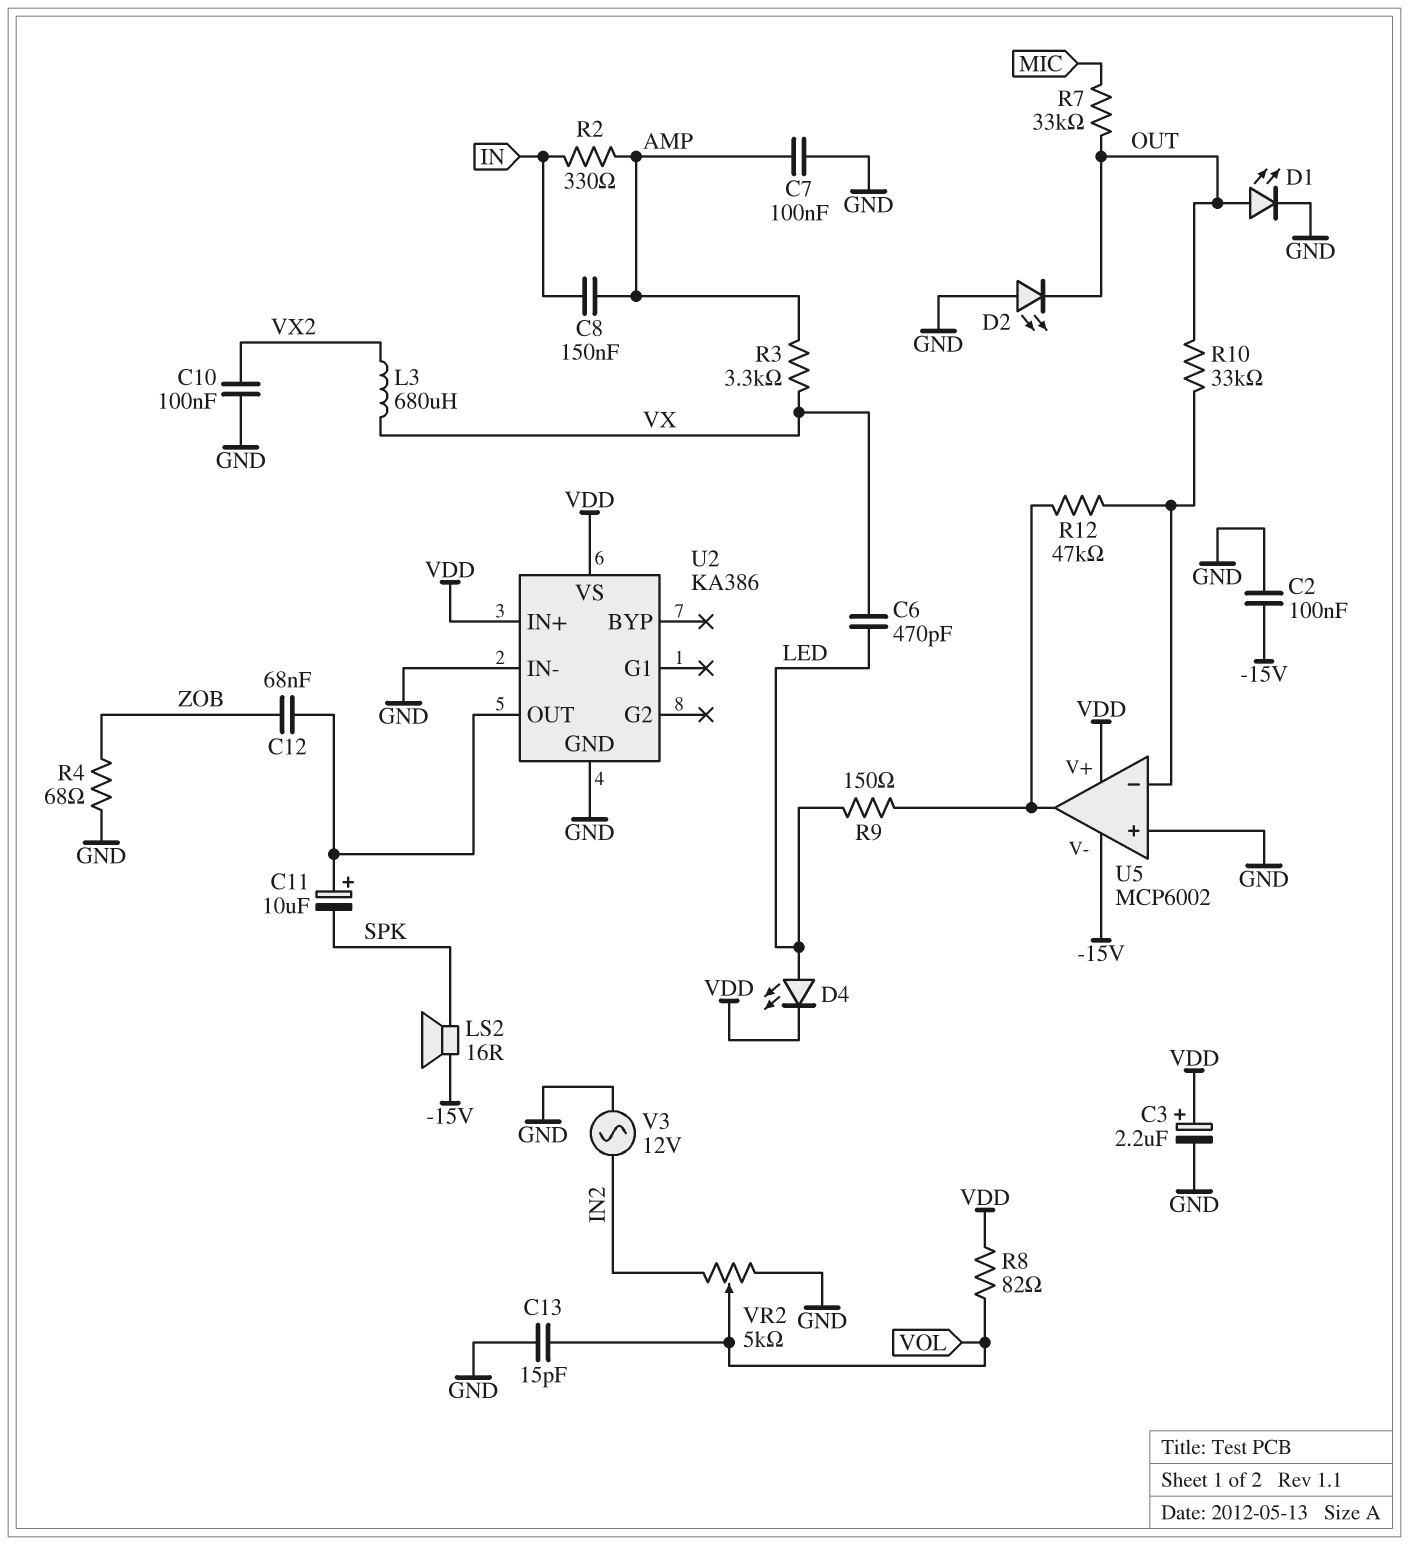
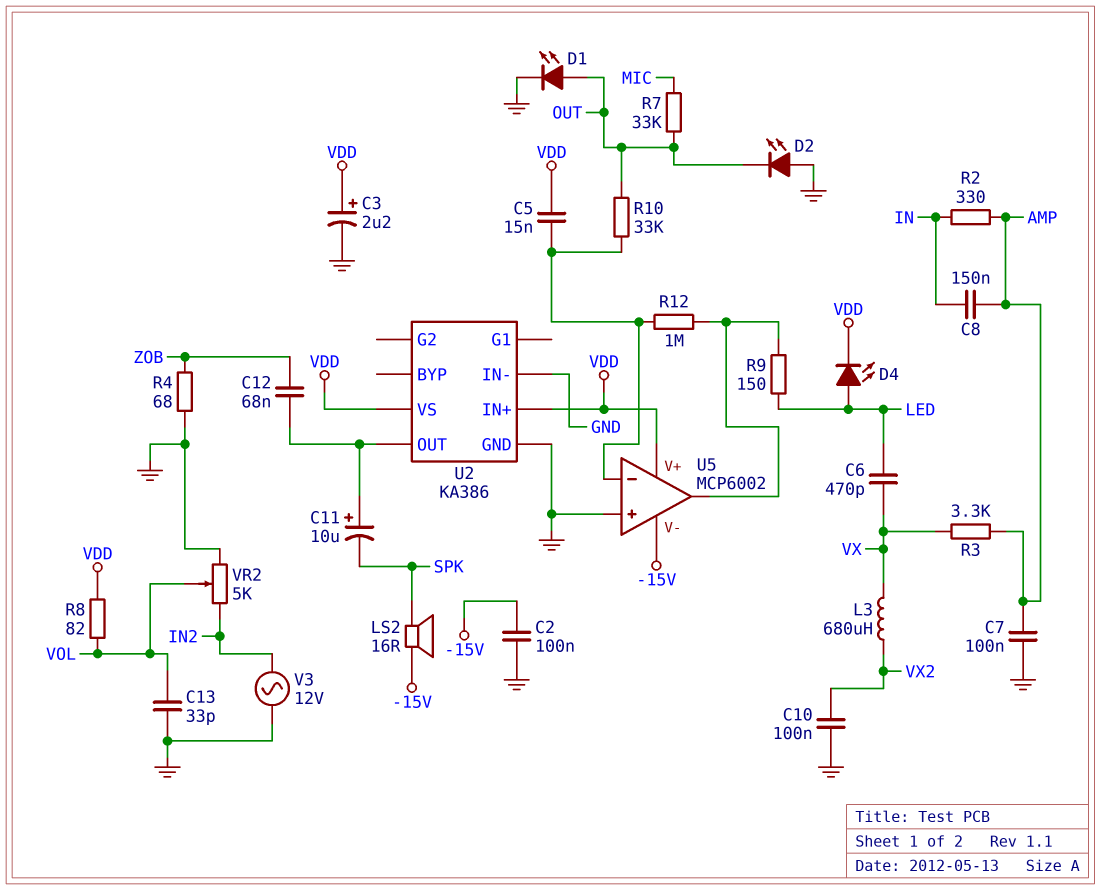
C5: none -> 15nF (U5/in-, VDD)
C13: 15pF (GND, VOL) -> 33pF (GND, VOL)
R12: 47k (U5/in-, U5/out) -> 1M (U5/in-, U5/out)

